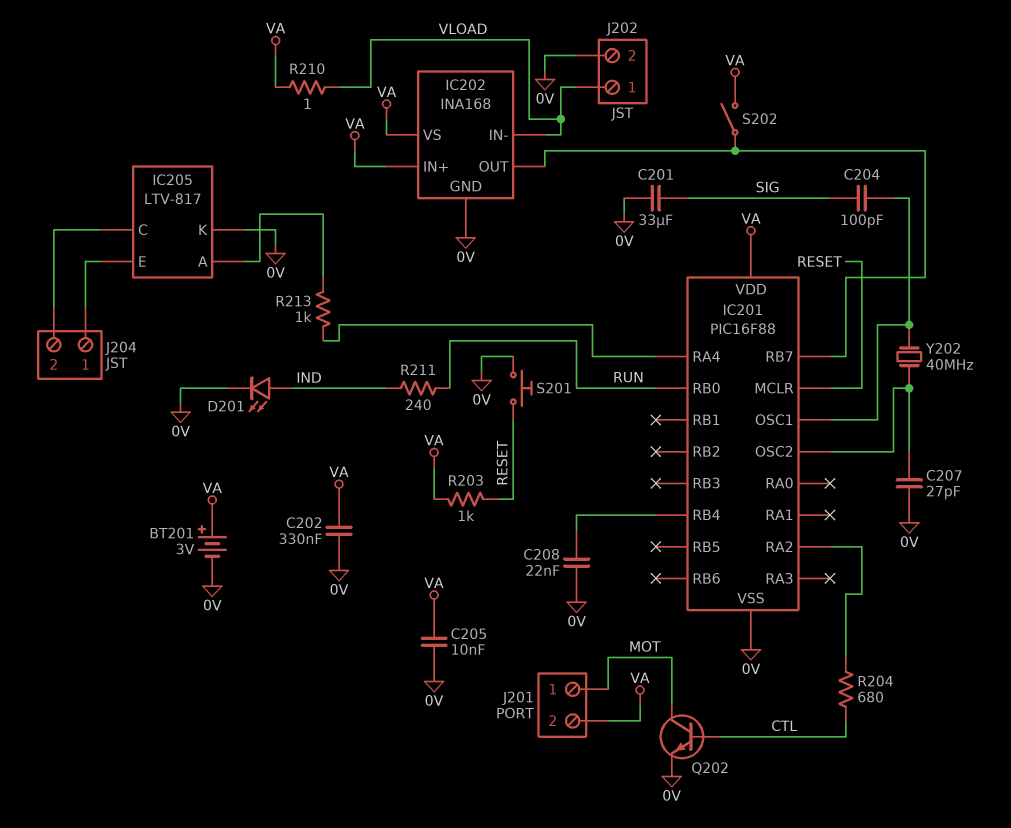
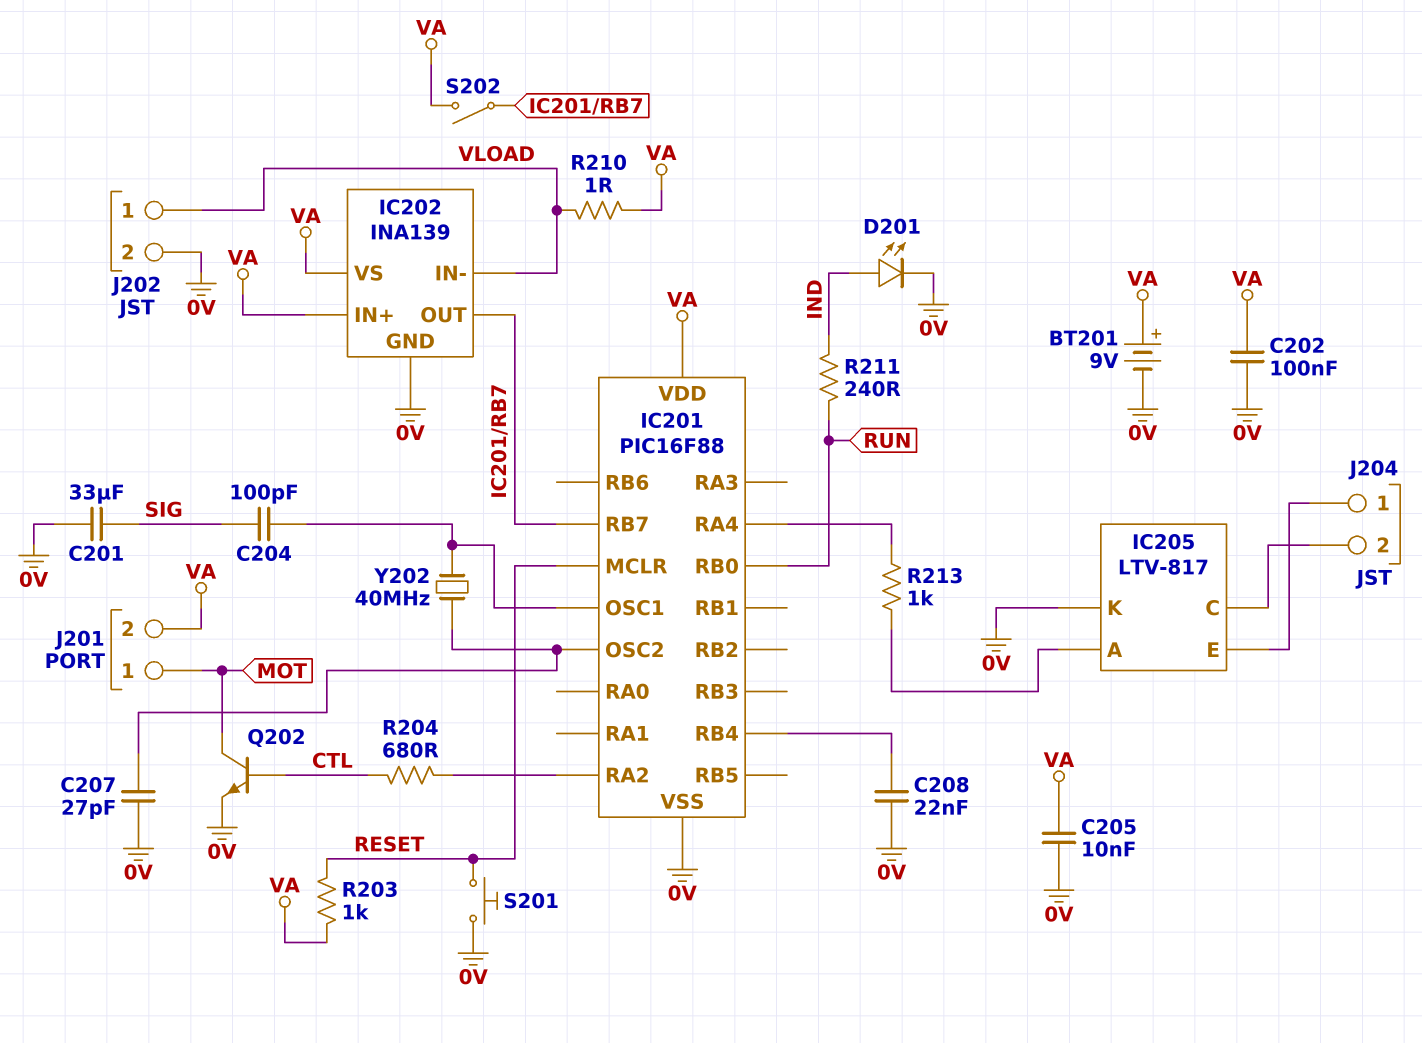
BT201: 3V (plus VA, minus 0V) -> 9V (plus VA, minus 0V)
C202: 330nF (0V, VA) -> 100nF (0V, VA)
IC202: INA168 -> INA139

